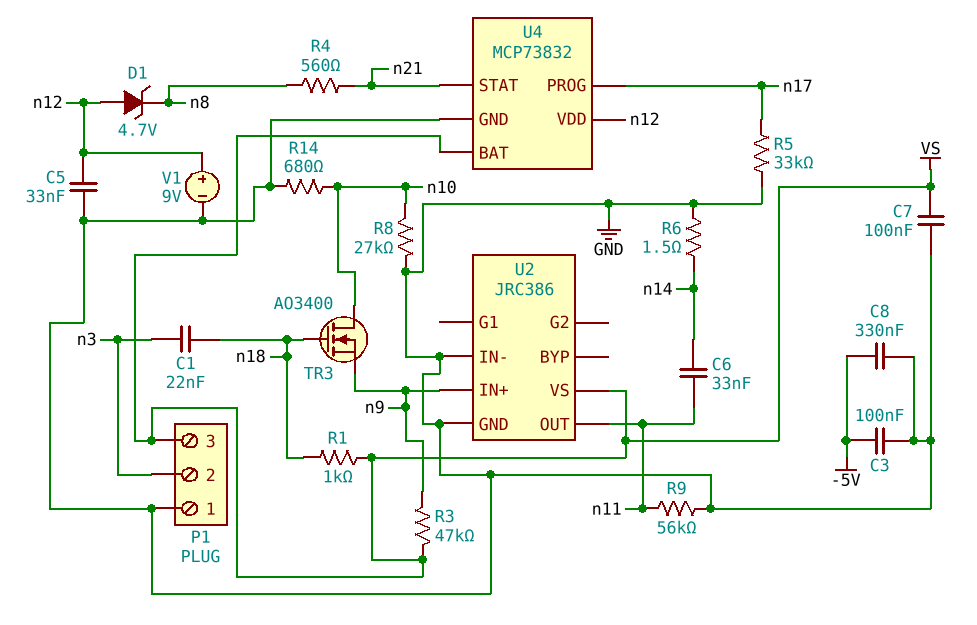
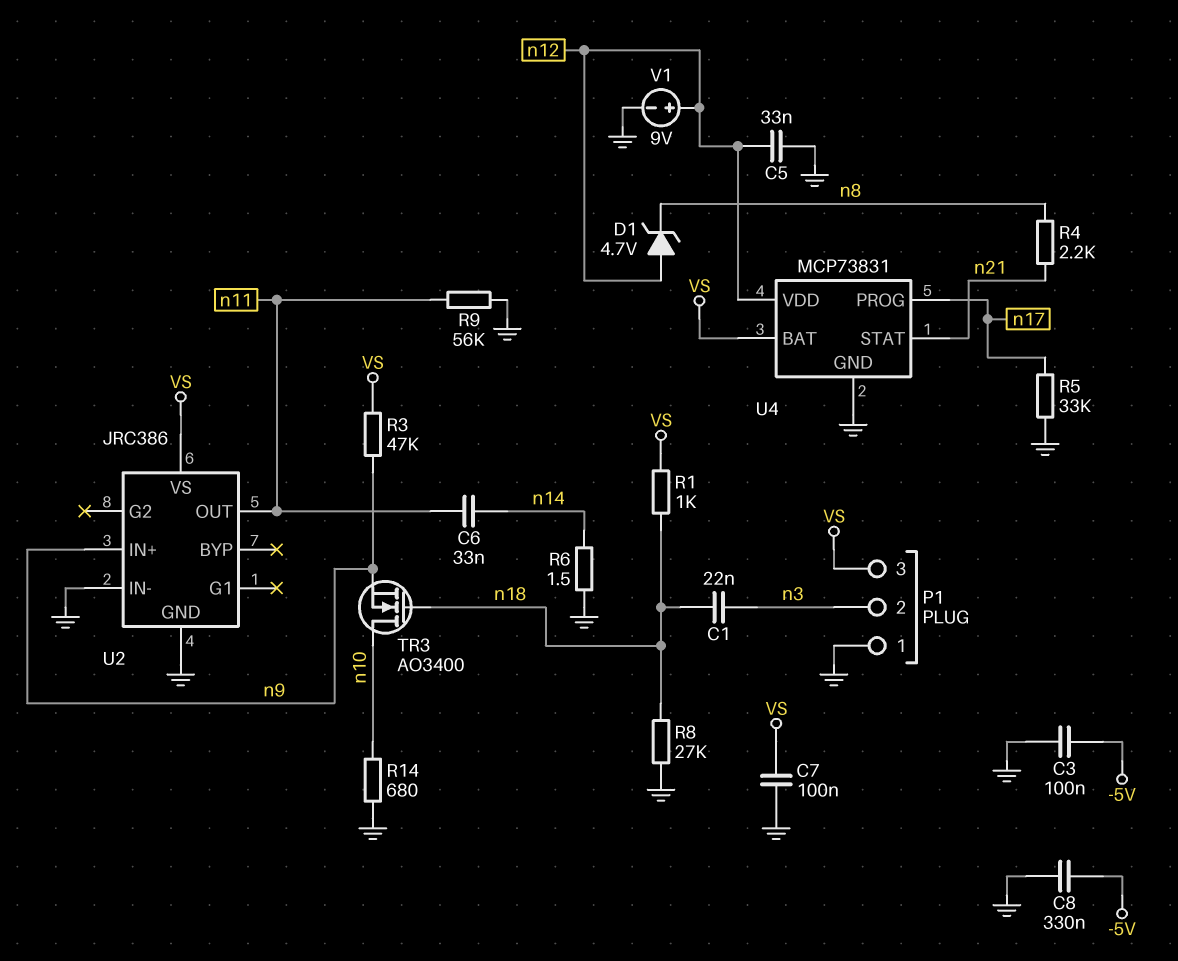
R4: 560 (n8, n21) -> 2.2k (n8, n21)
R8: 27k (GND, n10) -> 27k (GND, n18)
U4: MCP73832 -> MCP73831

